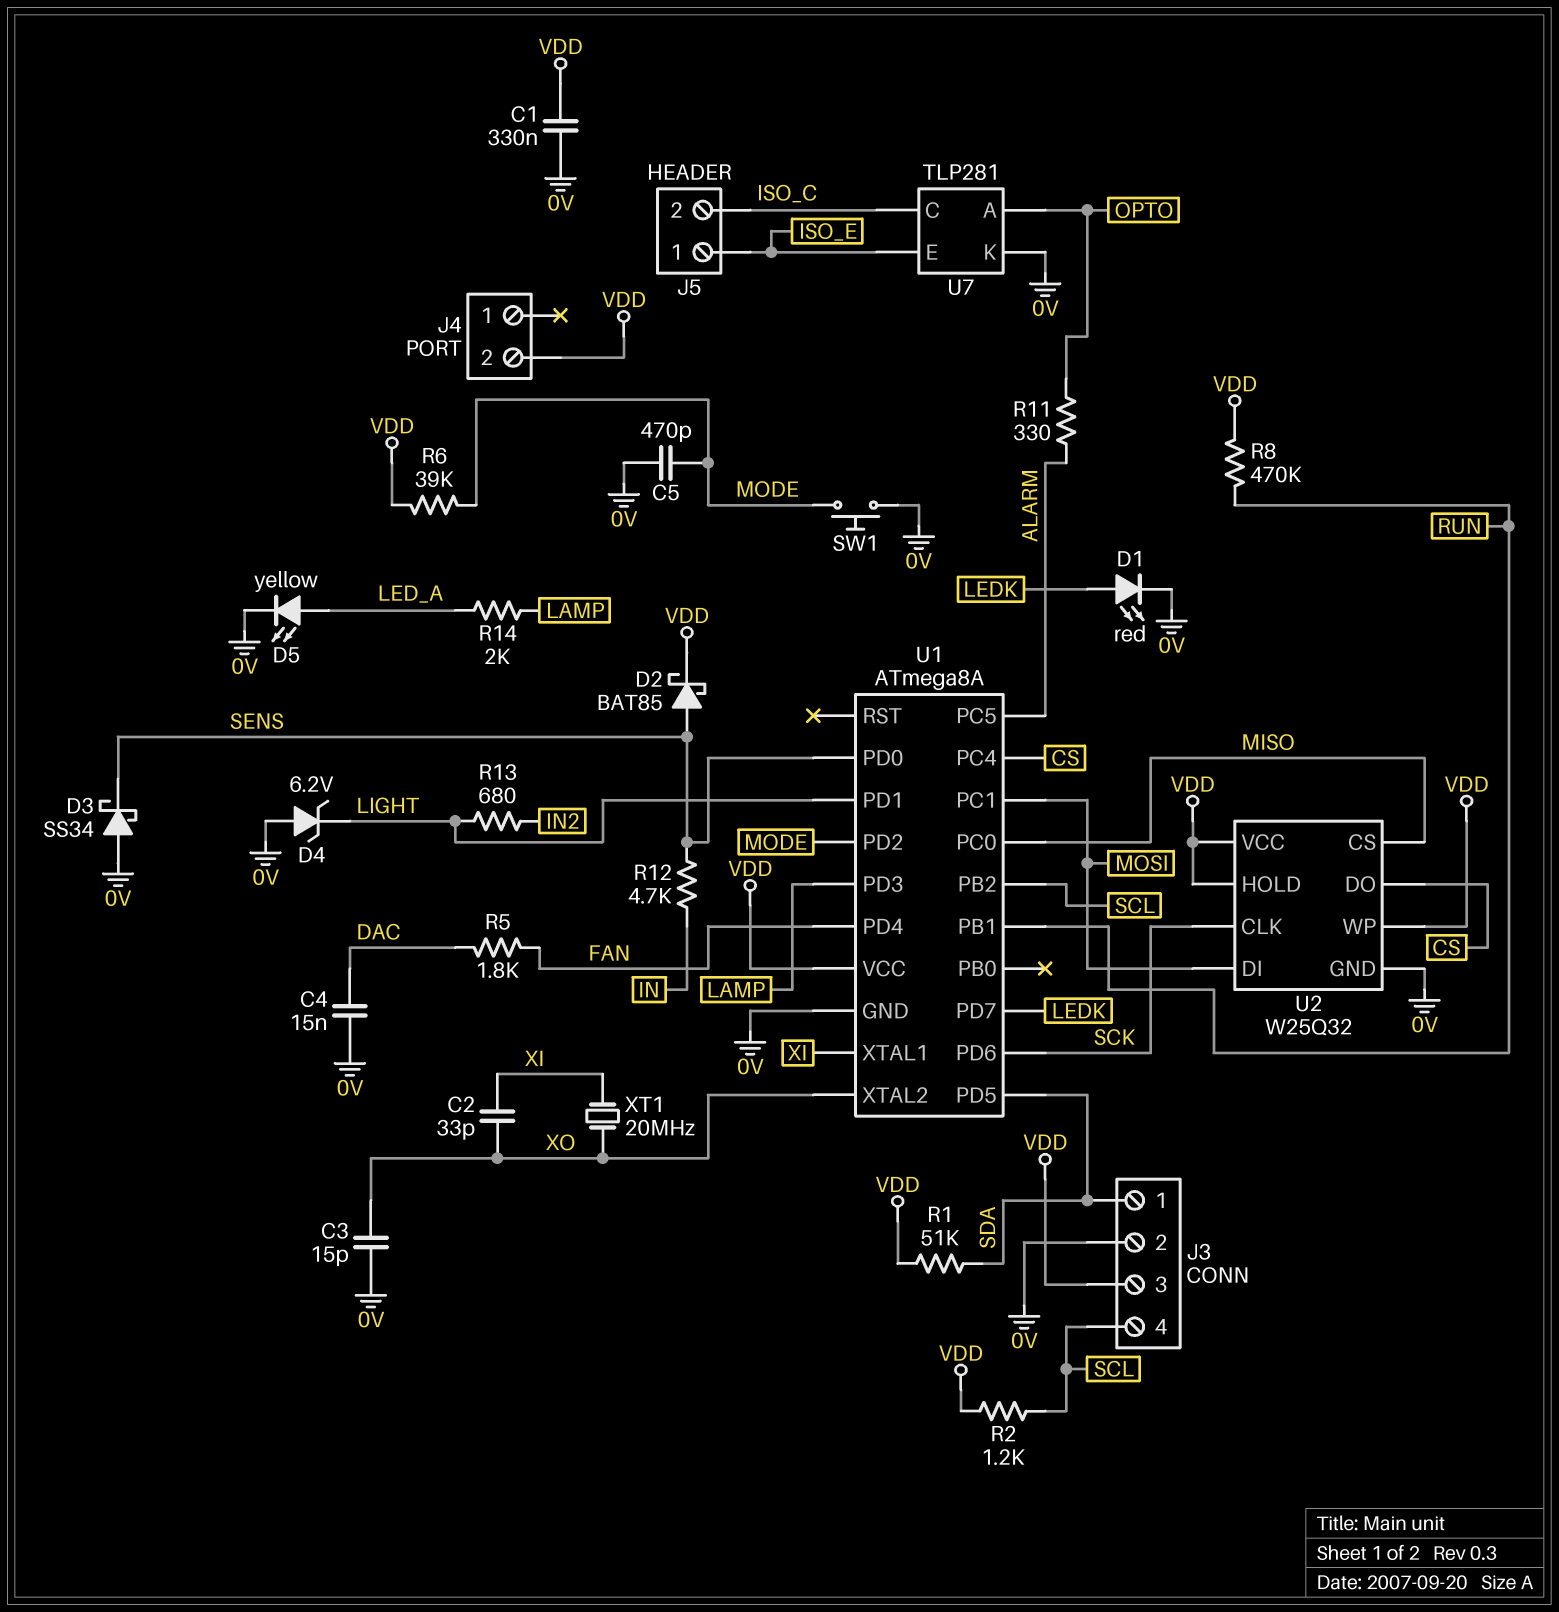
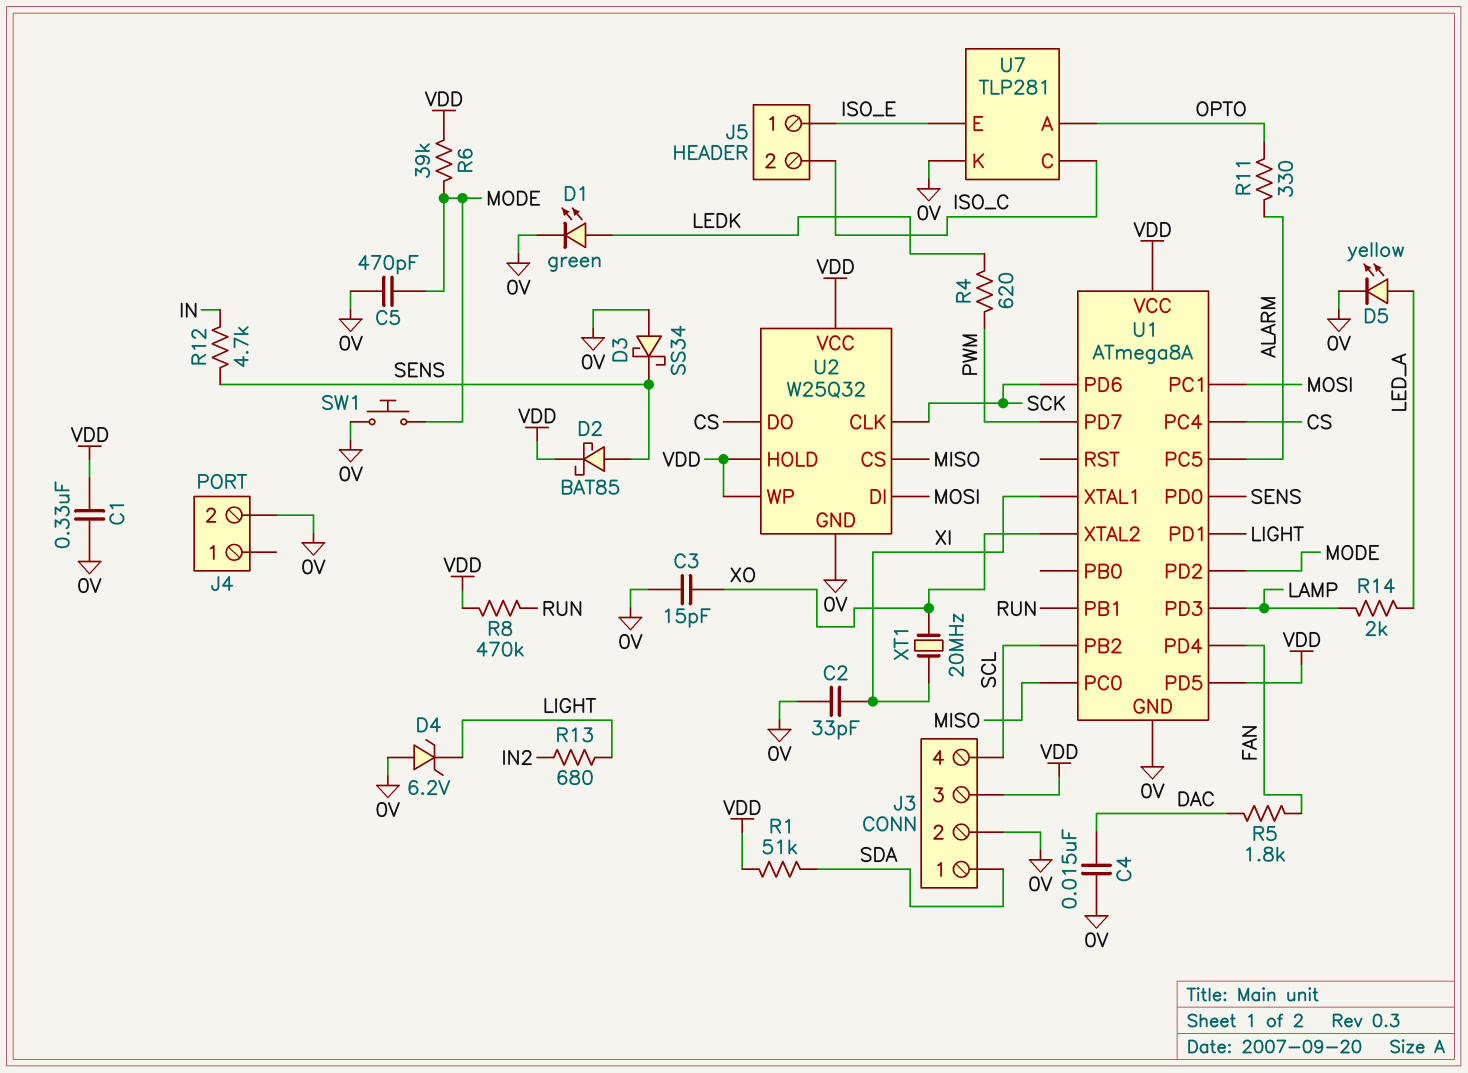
C2: 33pF (XI, XO) -> 33pF (0V, XI)
D1: LED red (A LEDK, K 0V) -> LED green (A LEDK, K 0V)
J4 pin 2: VDD -> 0V
R2: 1.2k (SCL, VDD) -> none
R4: none -> 620 (LEDK, PWM)
U1 pin PD5: SDA -> VDD
U1 pin PD7: LEDK -> PWM

